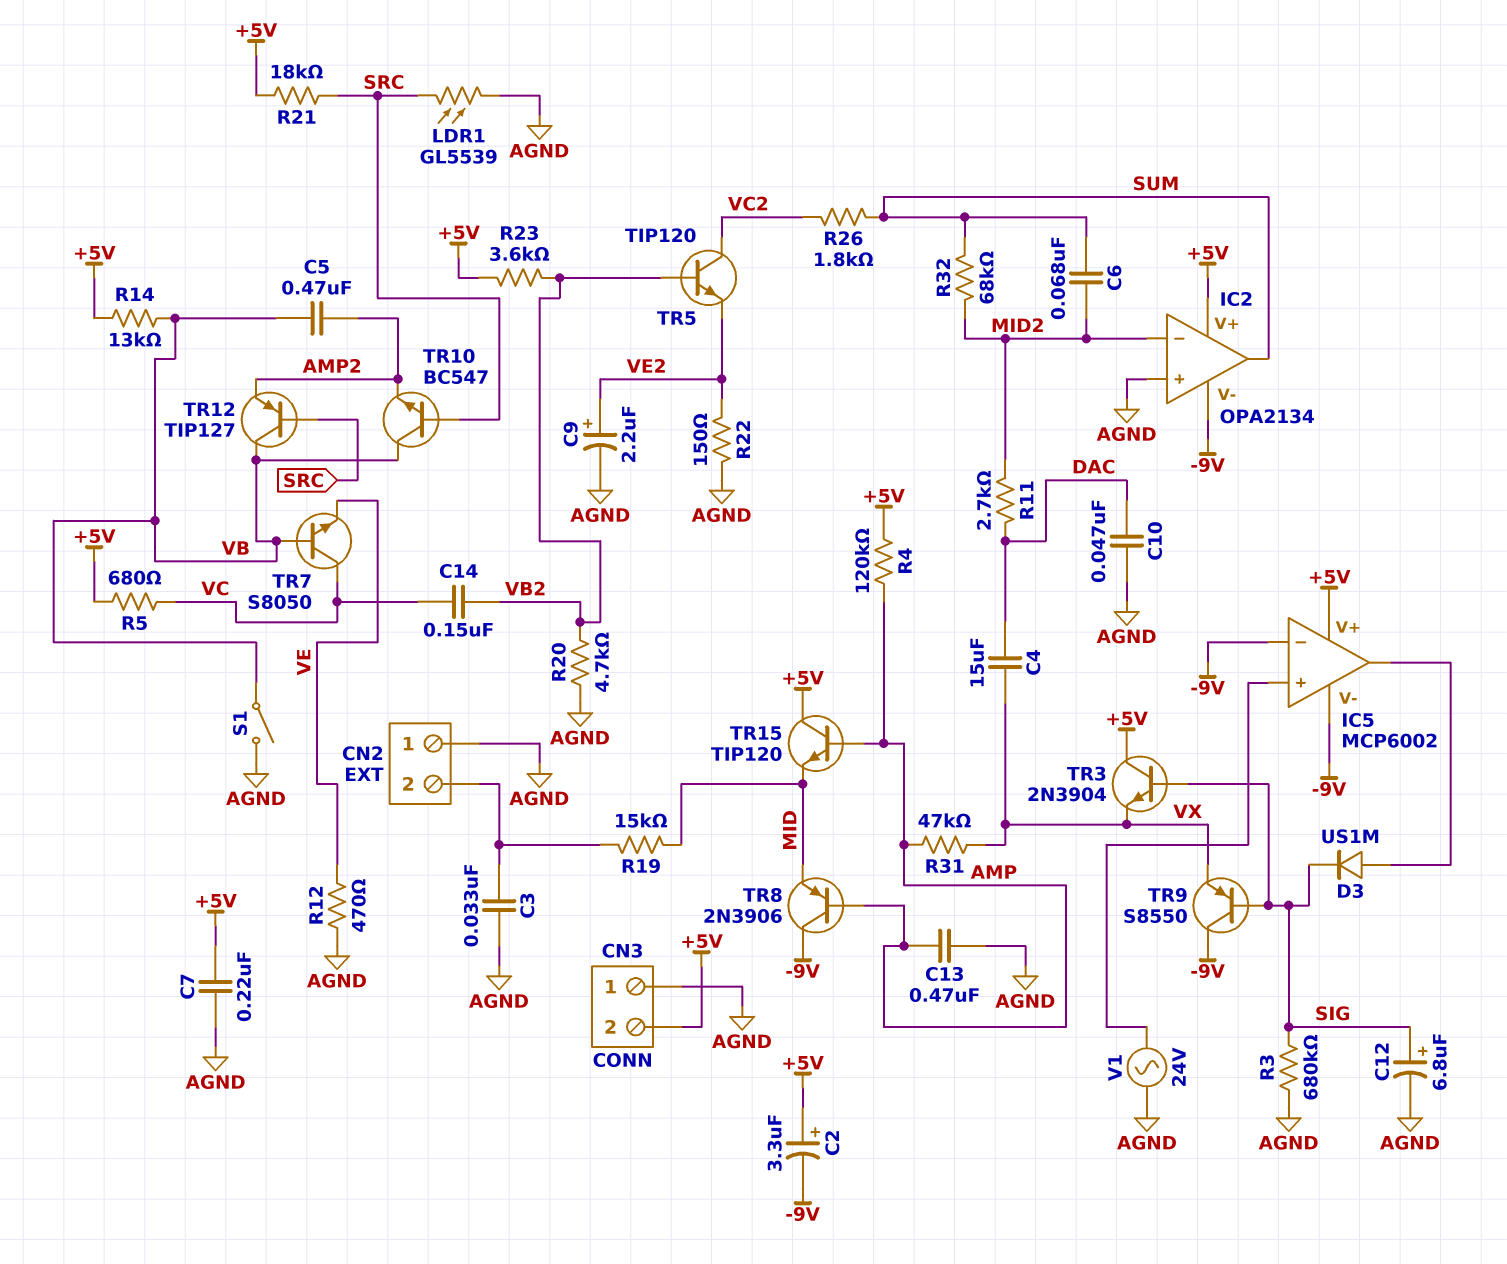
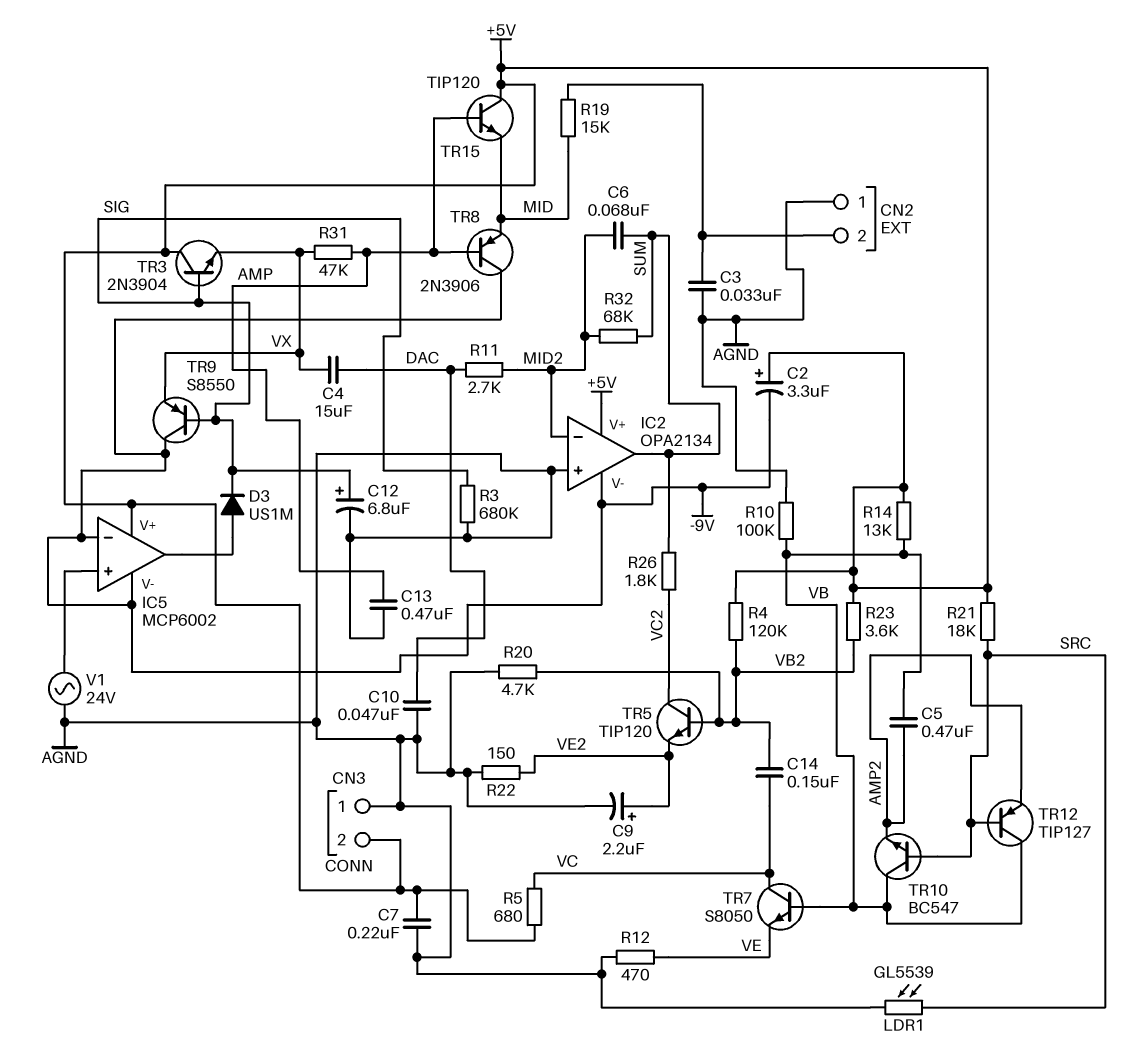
R4: 120k (+5V, AMP) -> 120k (+5V, VB2)
R10: none -> 100k (AGND, VB)
S1: switch (AGND, VB) -> none

